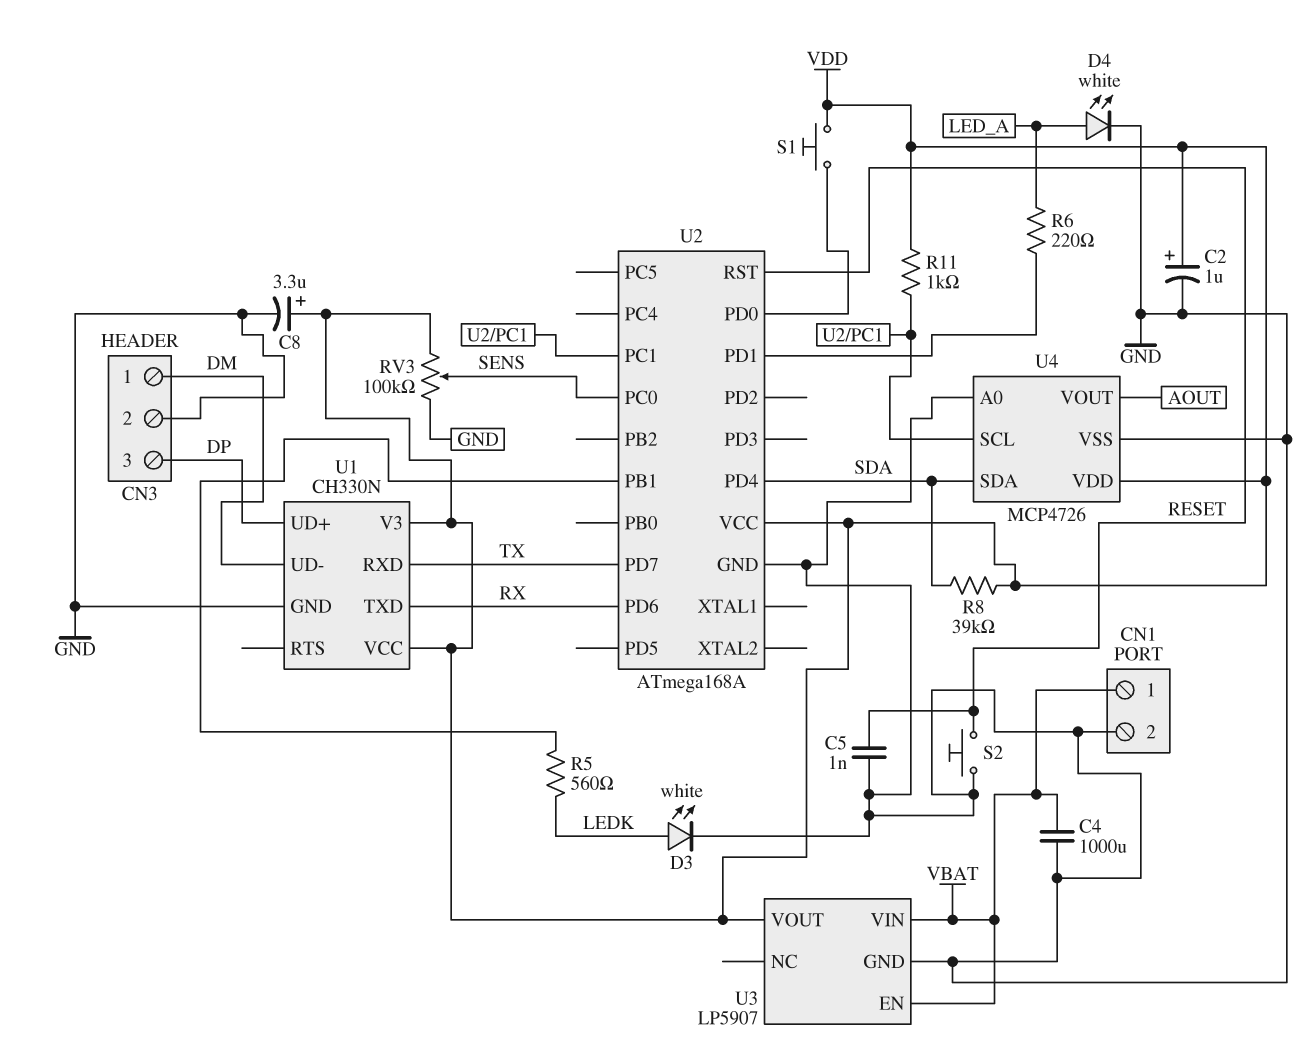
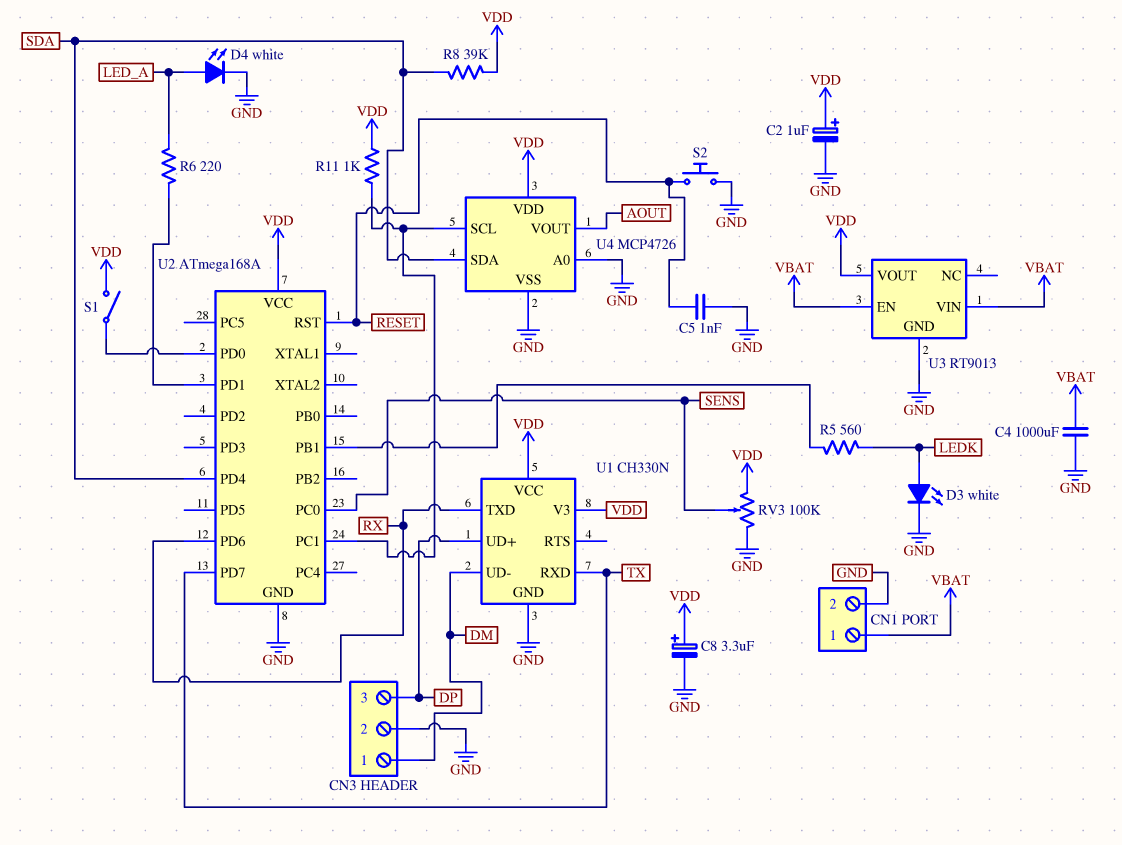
S1: button (U2/PD0, VDD) -> switch (U2/PD0, VDD)
U3: LP5907 -> RT9013

